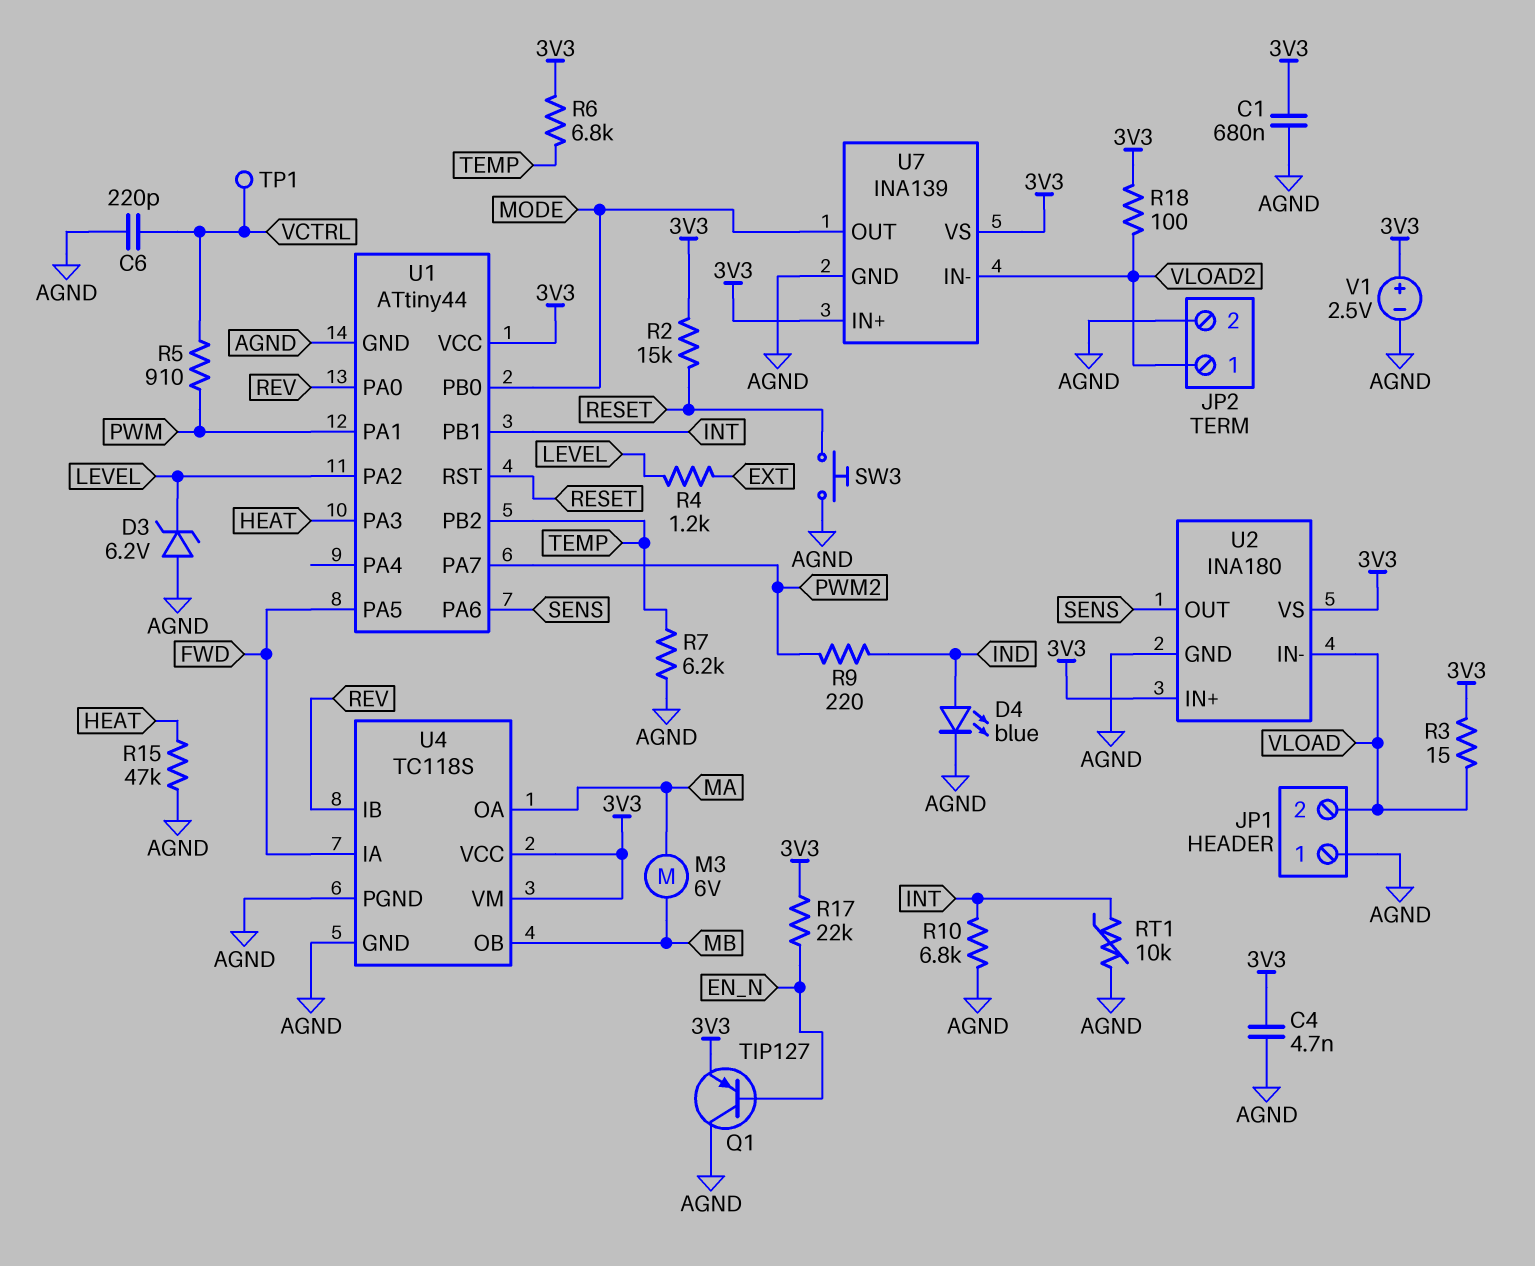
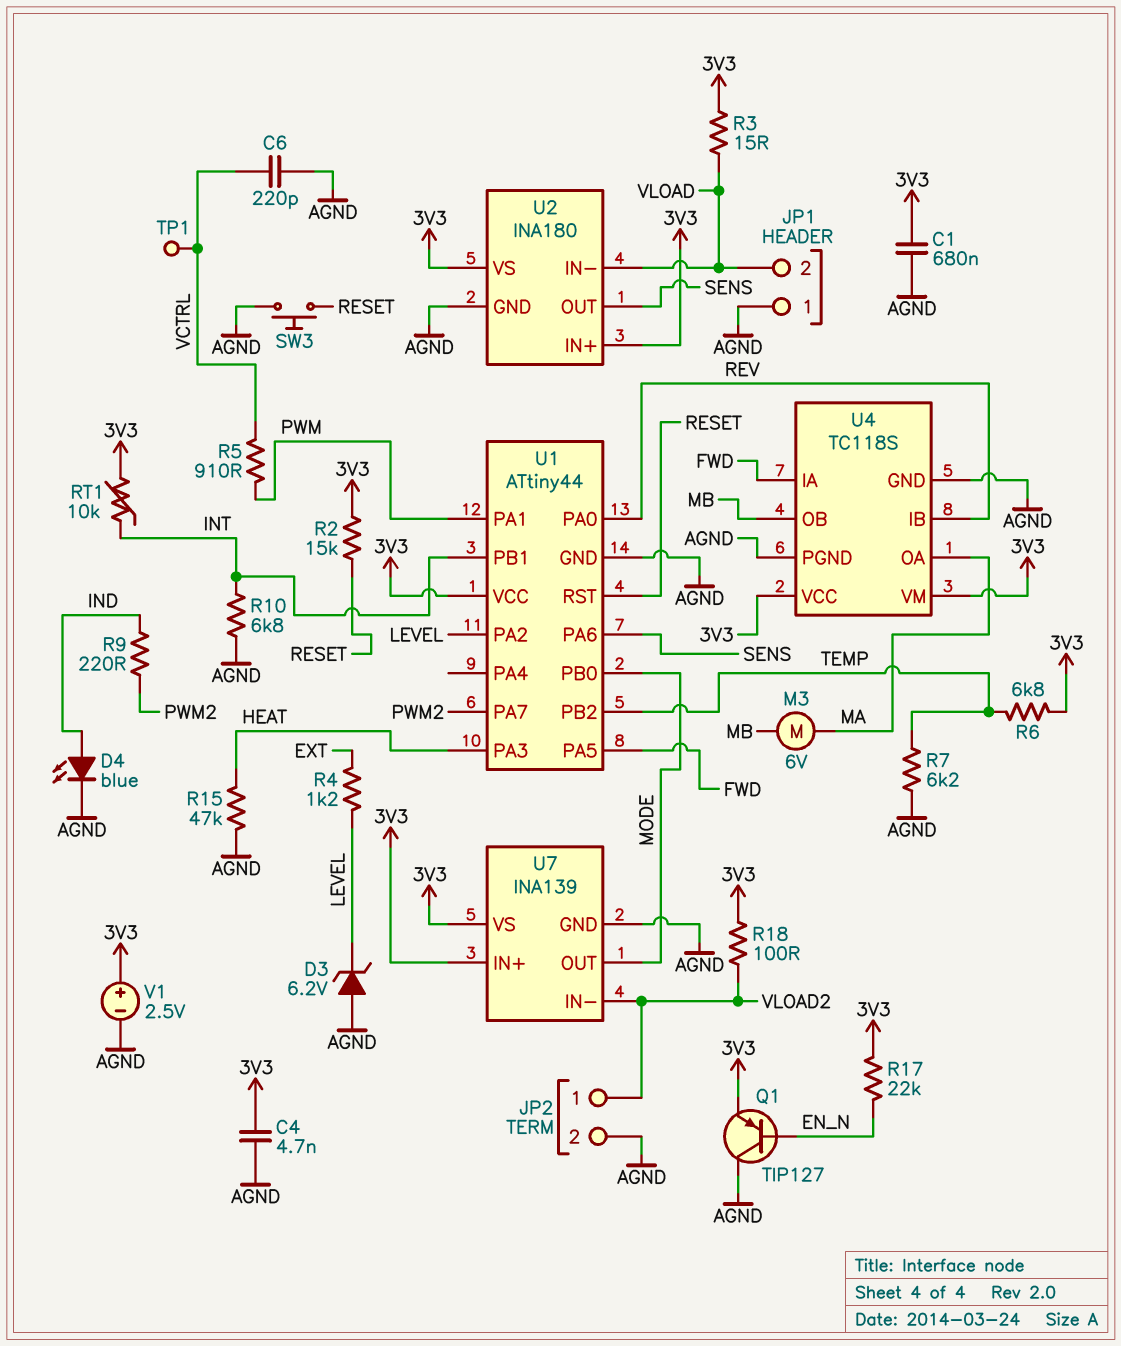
RT1: 10k (AGND, INT) -> 10k (3V3, INT)

